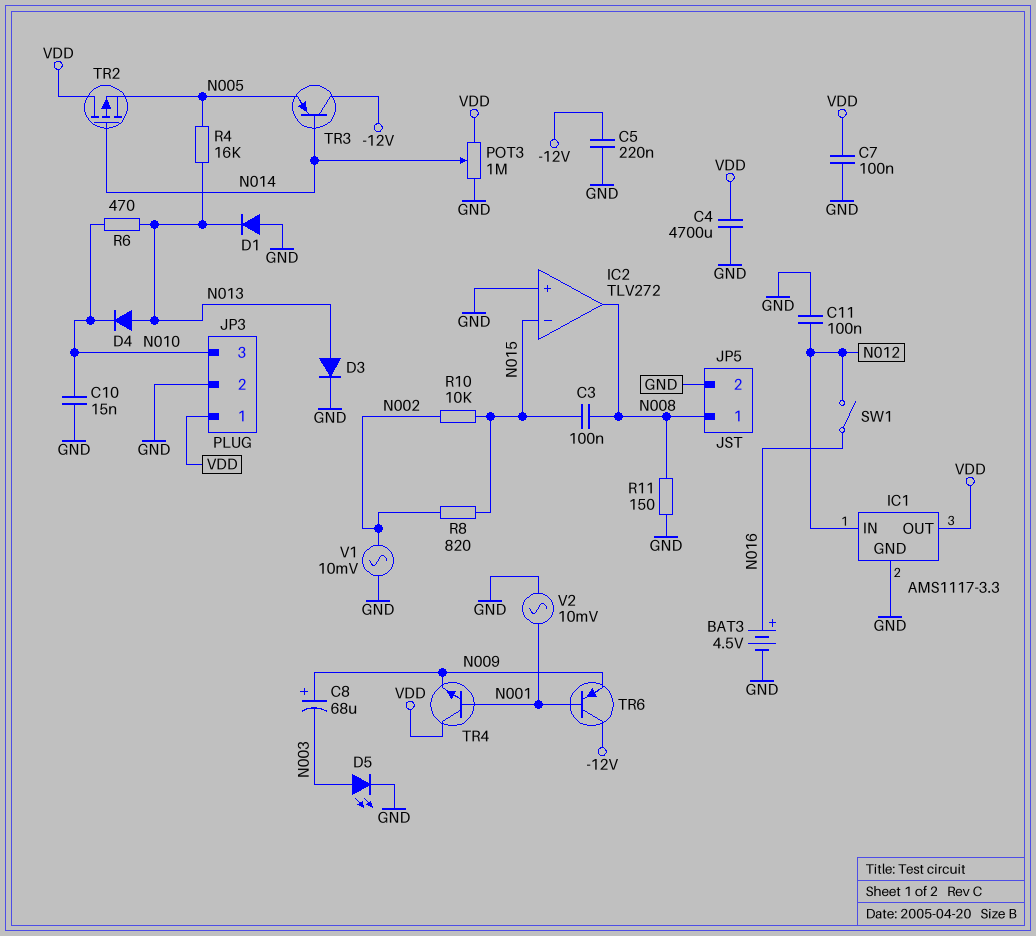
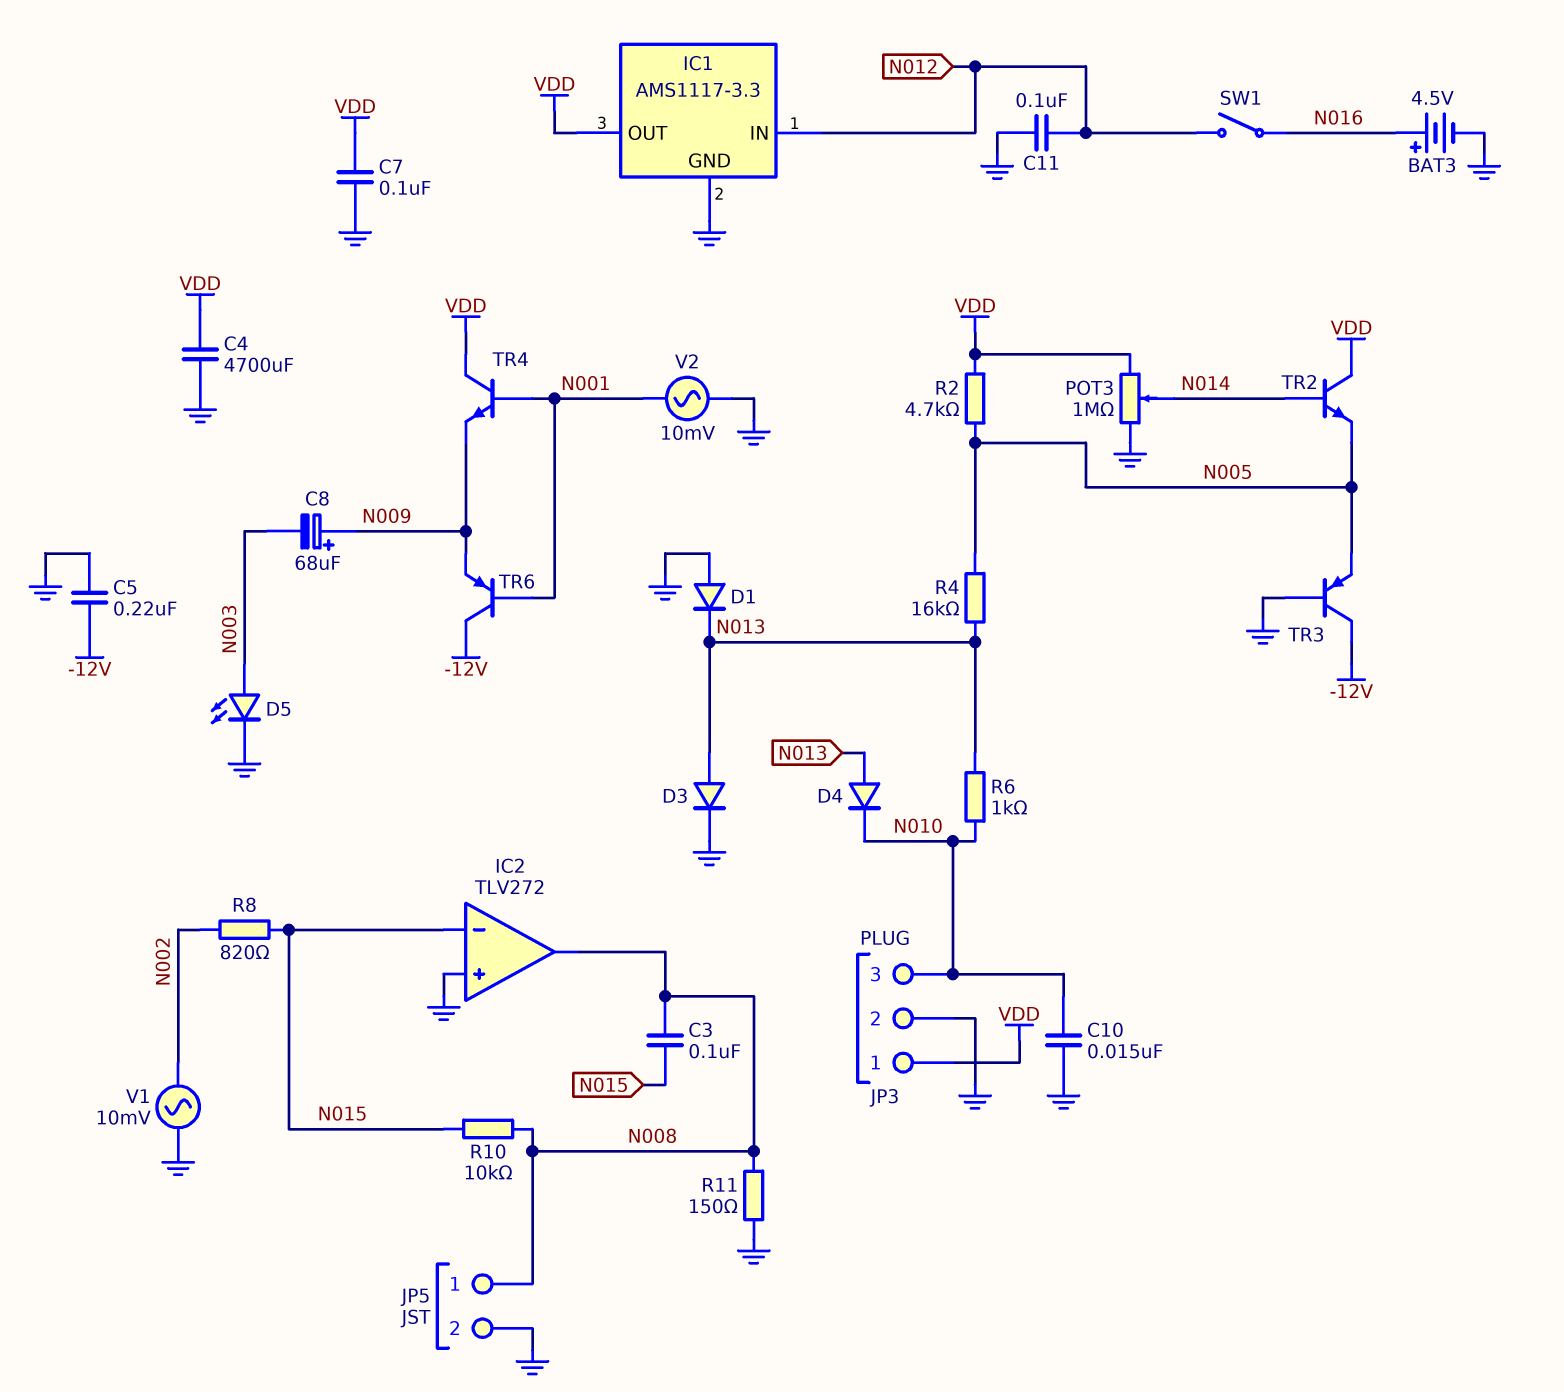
R2: none -> 4.7k (N005, VDD)
R6: 470 (N010, N013) -> 1k (N010, N013)
R10: 10k (N002, N015) -> 10k (N008, N015)
TR2: PMOS (G N014, D VDD, S N005) -> NPN (B N014, C VDD, E N005)
TR3: PNP (B N014, C -12V, E N005) -> PNP (B GND, C -12V, E N005)

